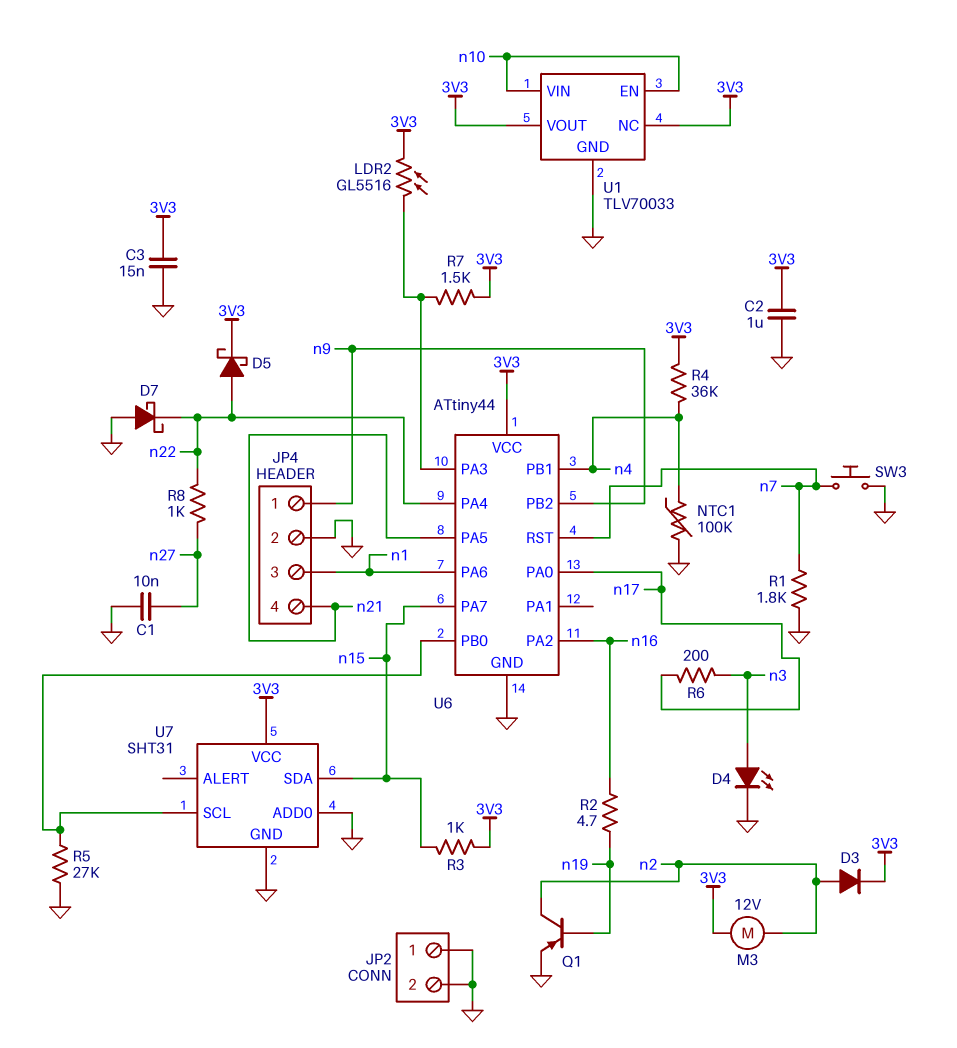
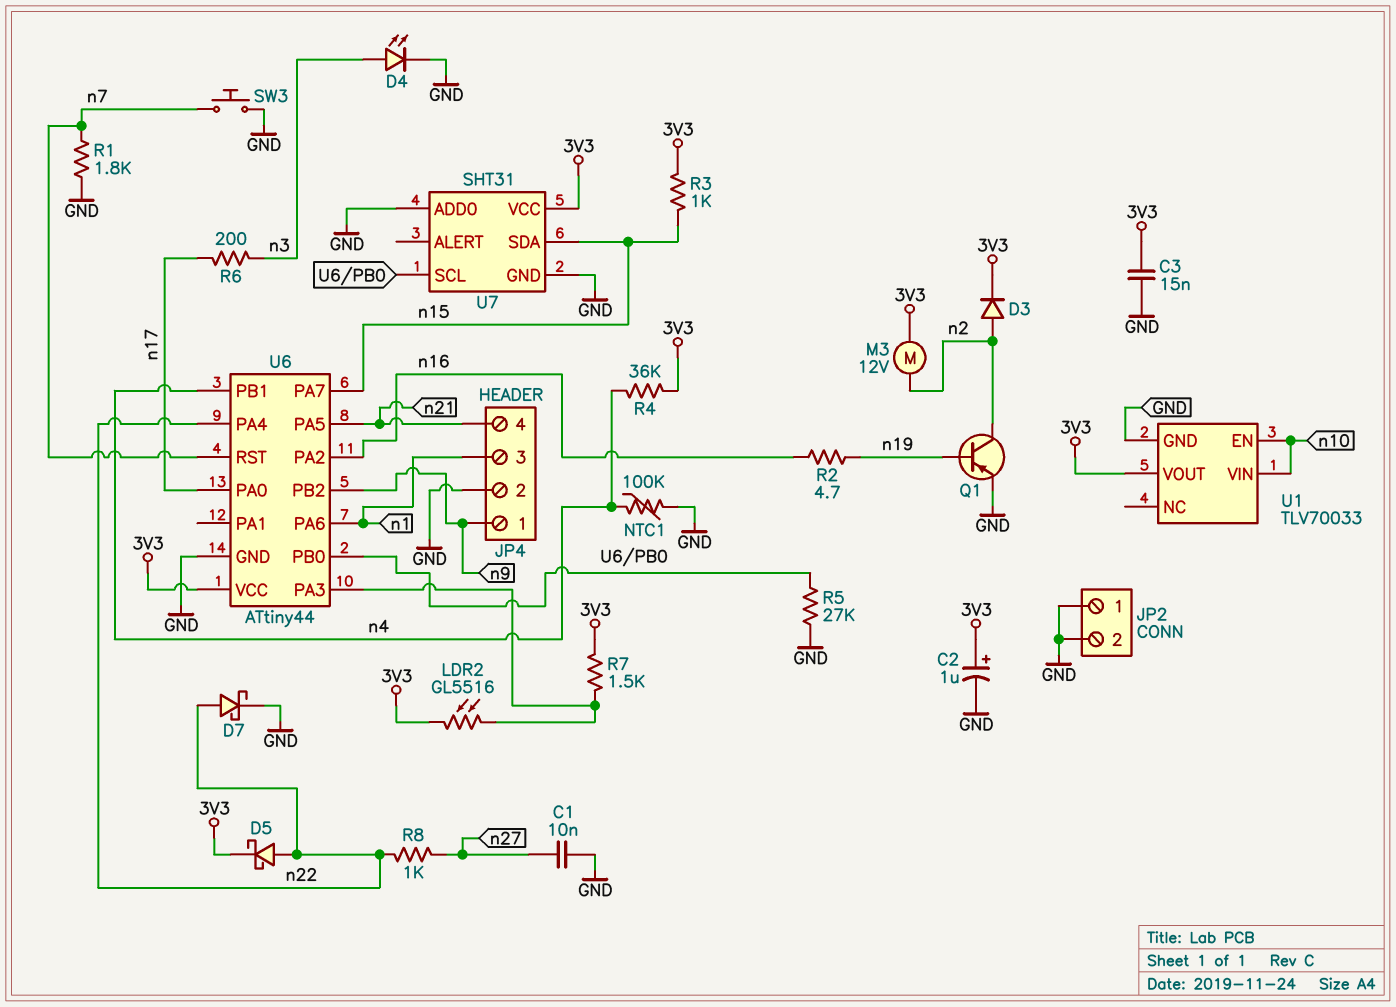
C2: 1uF (3V3, GND) -> 1uF (plus 3V3, minus GND)
D7: schottky (A GND, K n22) -> schottky (A n22, K GND)
U1 pin NC: 3V3 -> none

